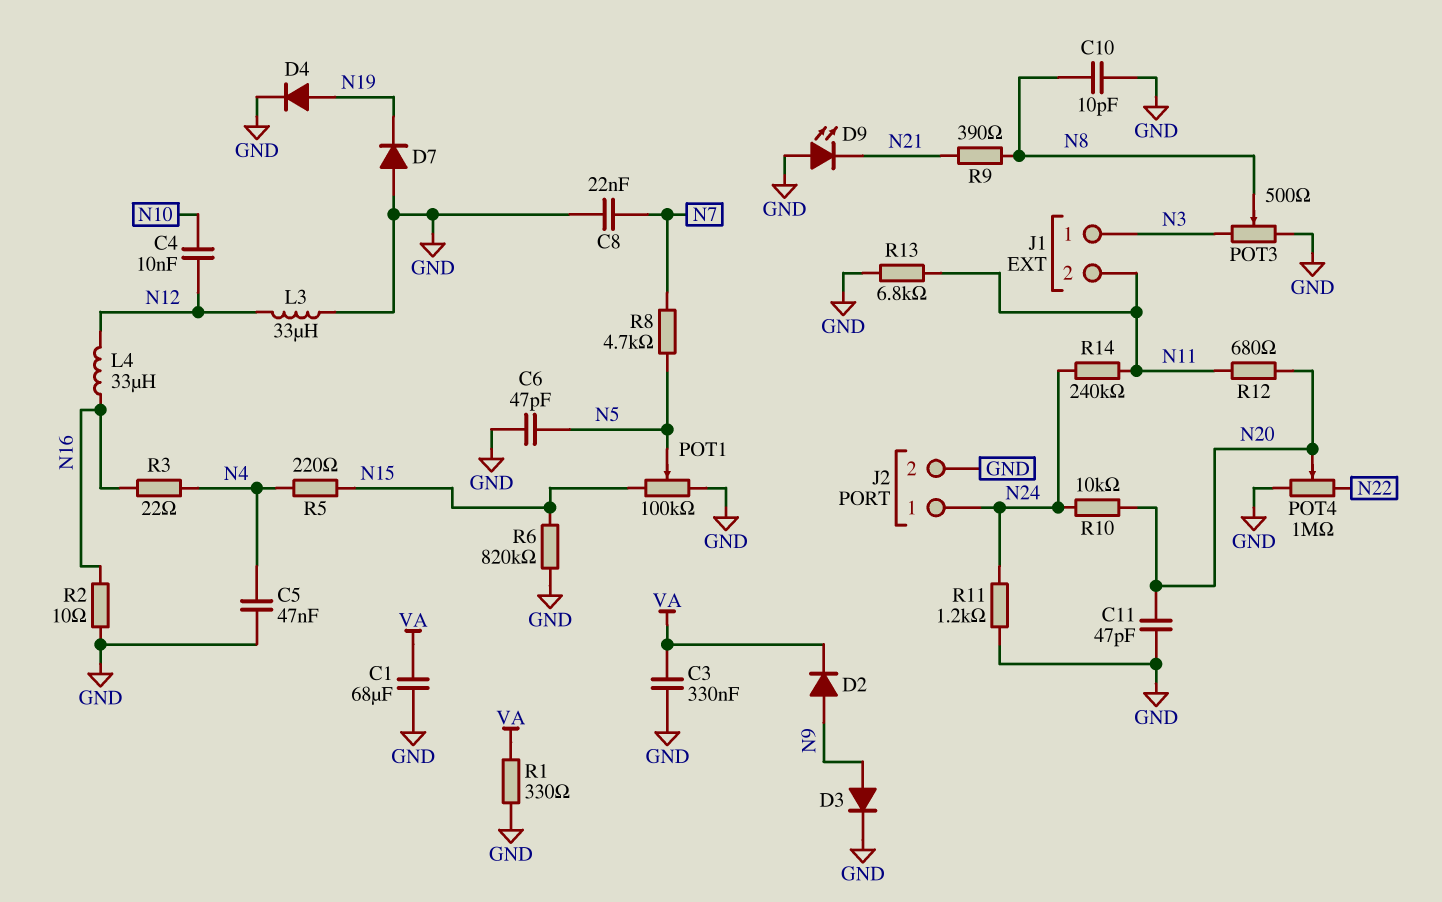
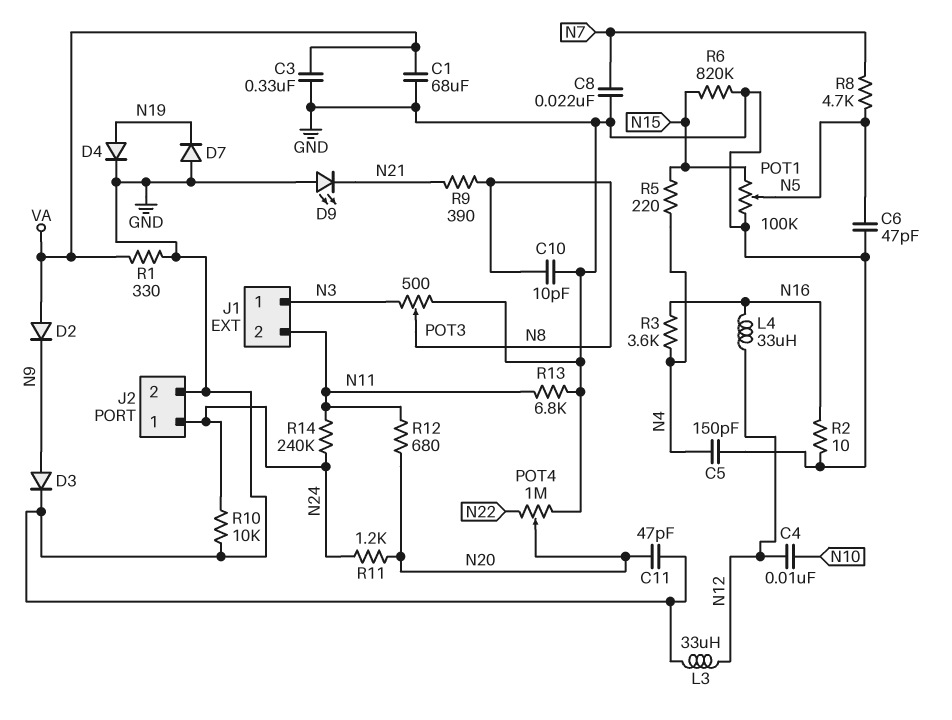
C5: 47nF (GND, N4) -> 150pF (GND, N4)
D2: diode (A N9, K VA) -> diode (A VA, K N9)
R3: 22 (N4, N16) -> 3.6k (N4, N16)
R10: 10k (N20, N24) -> 10k (GND, N24)
R11: 1.2k (GND, N24) -> 1.2k (N20, N24)

